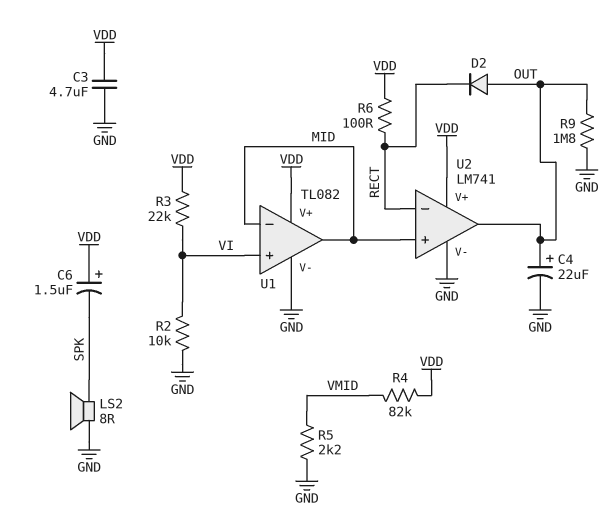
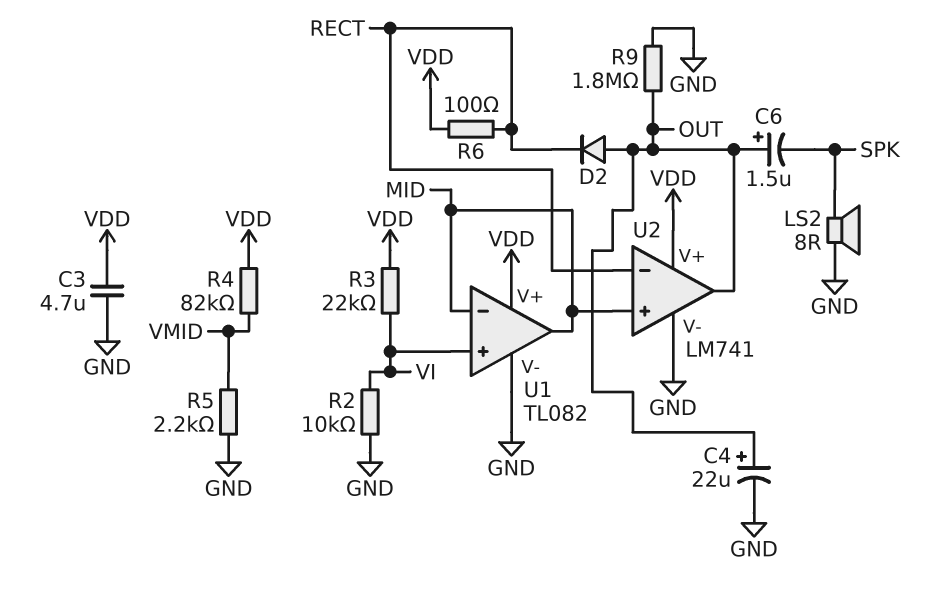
C6: 1.5uF (plus VDD, minus SPK) -> 1.5uF (plus OUT, minus SPK)

